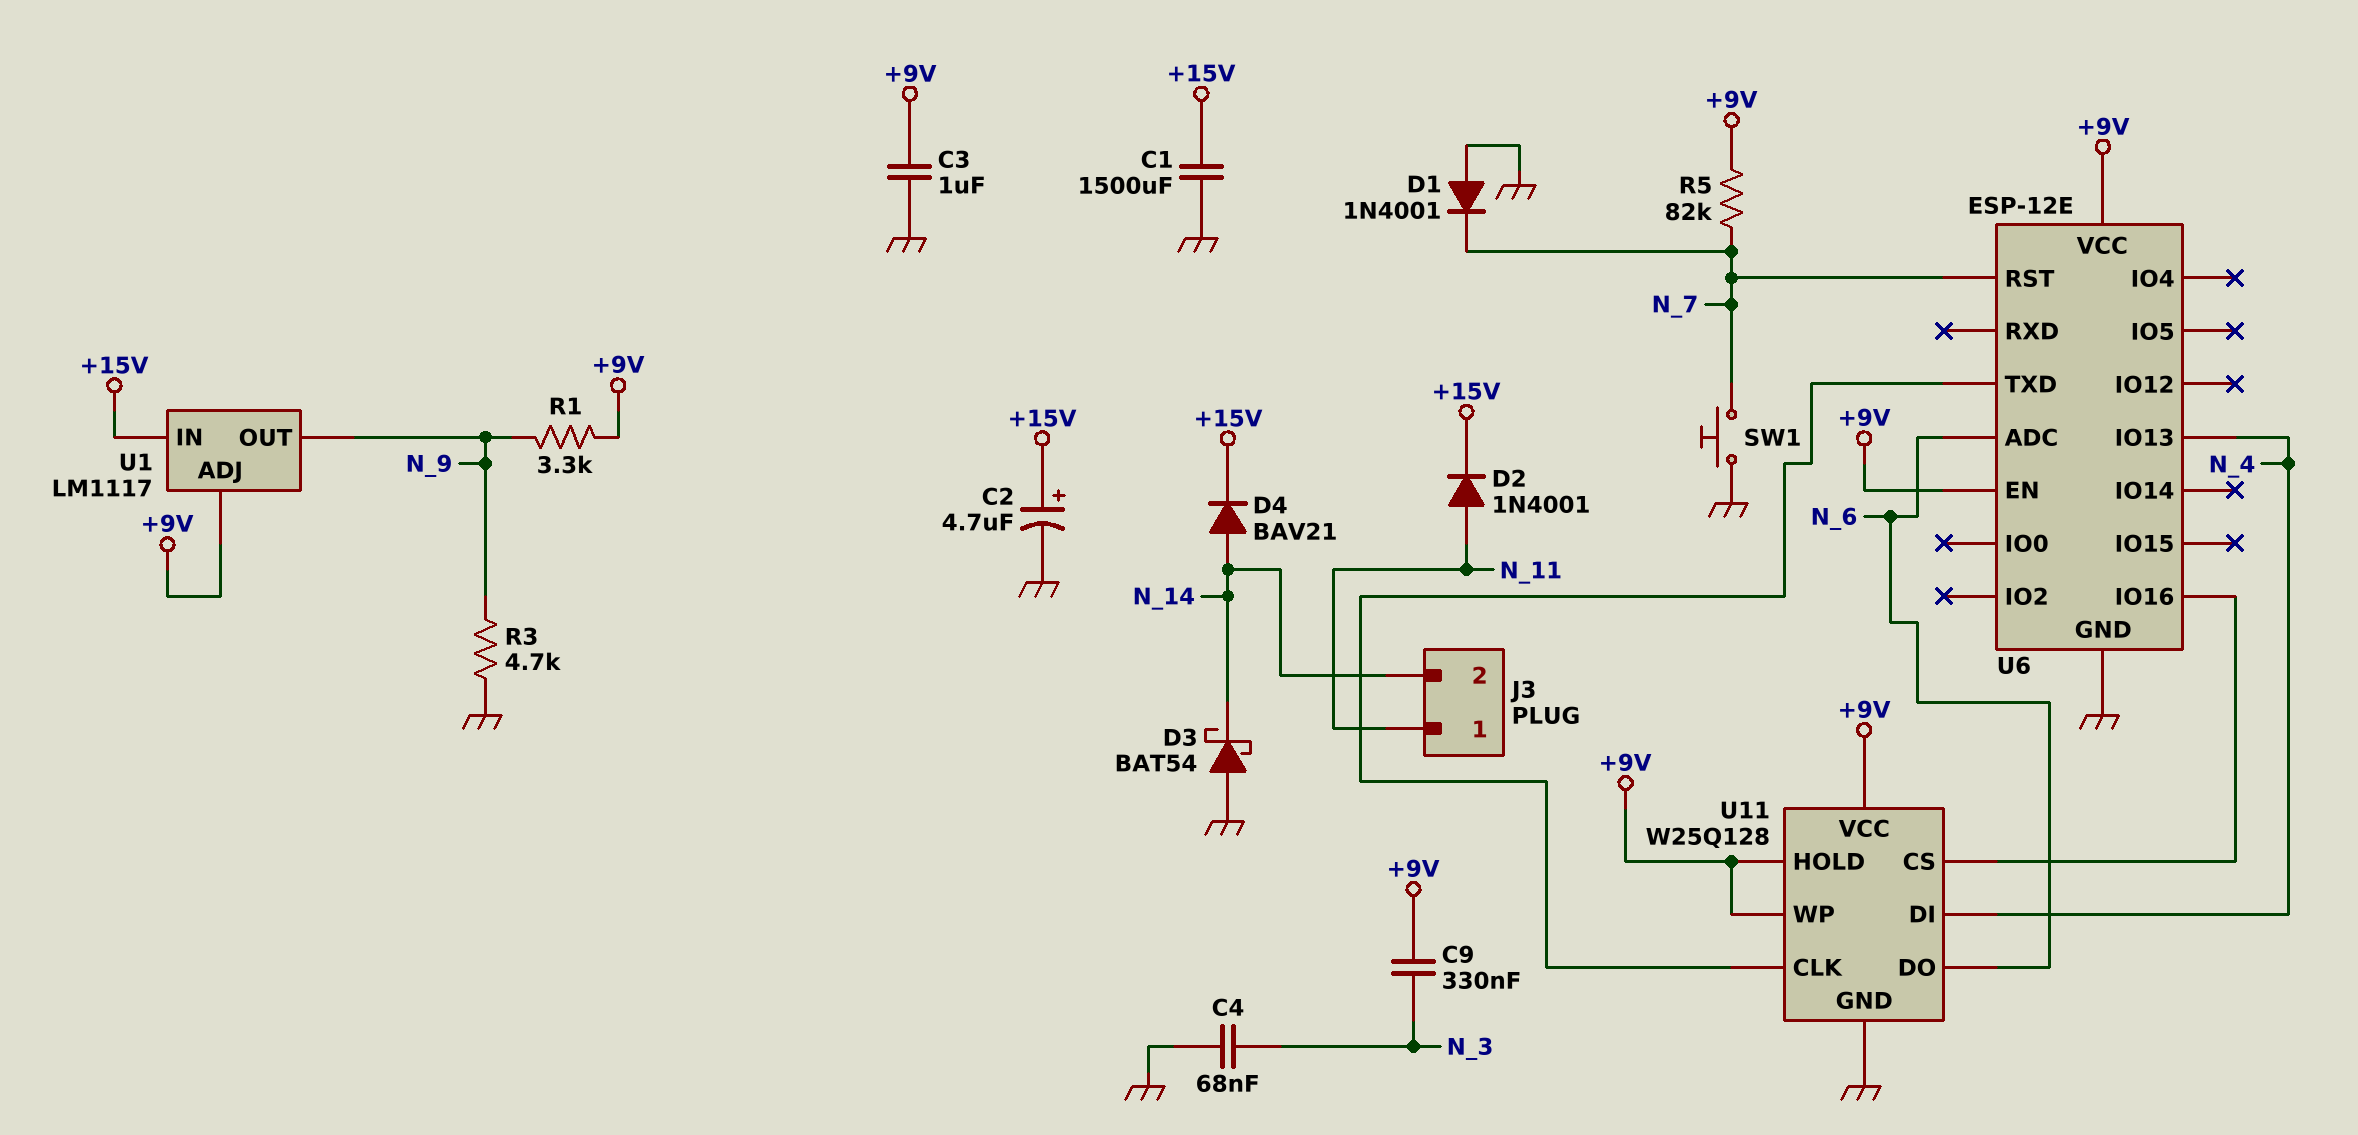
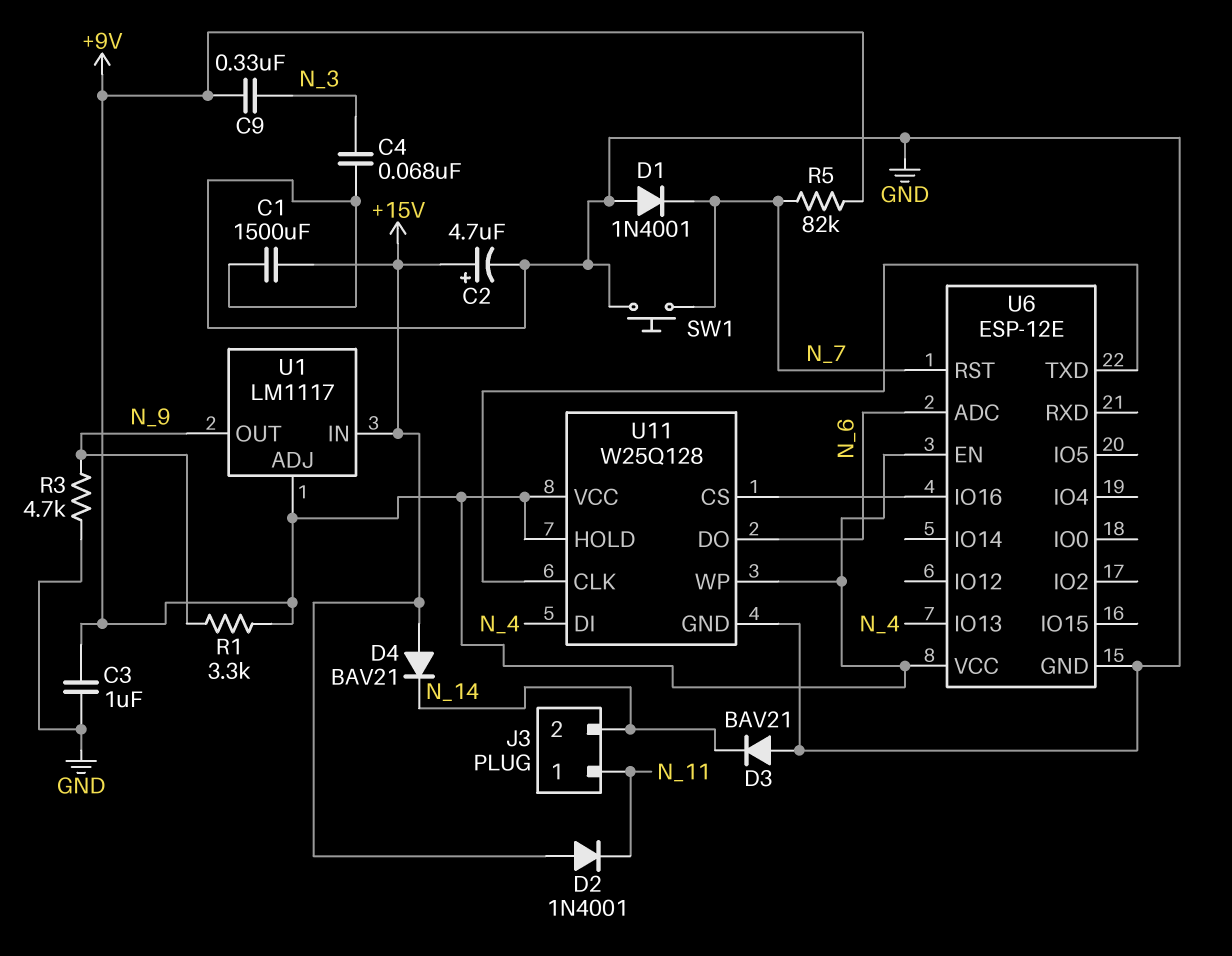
D2: diode 1N4001 (A N_11, K +15V) -> diode 1N4001 (A +15V, K N_11)
D3: schottky BAT54 (A GND, K N_14) -> diode BAV21 (A GND, K N_14)
D4: diode BAV21 (A N_14, K +15V) -> diode BAV21 (A +15V, K N_14)

